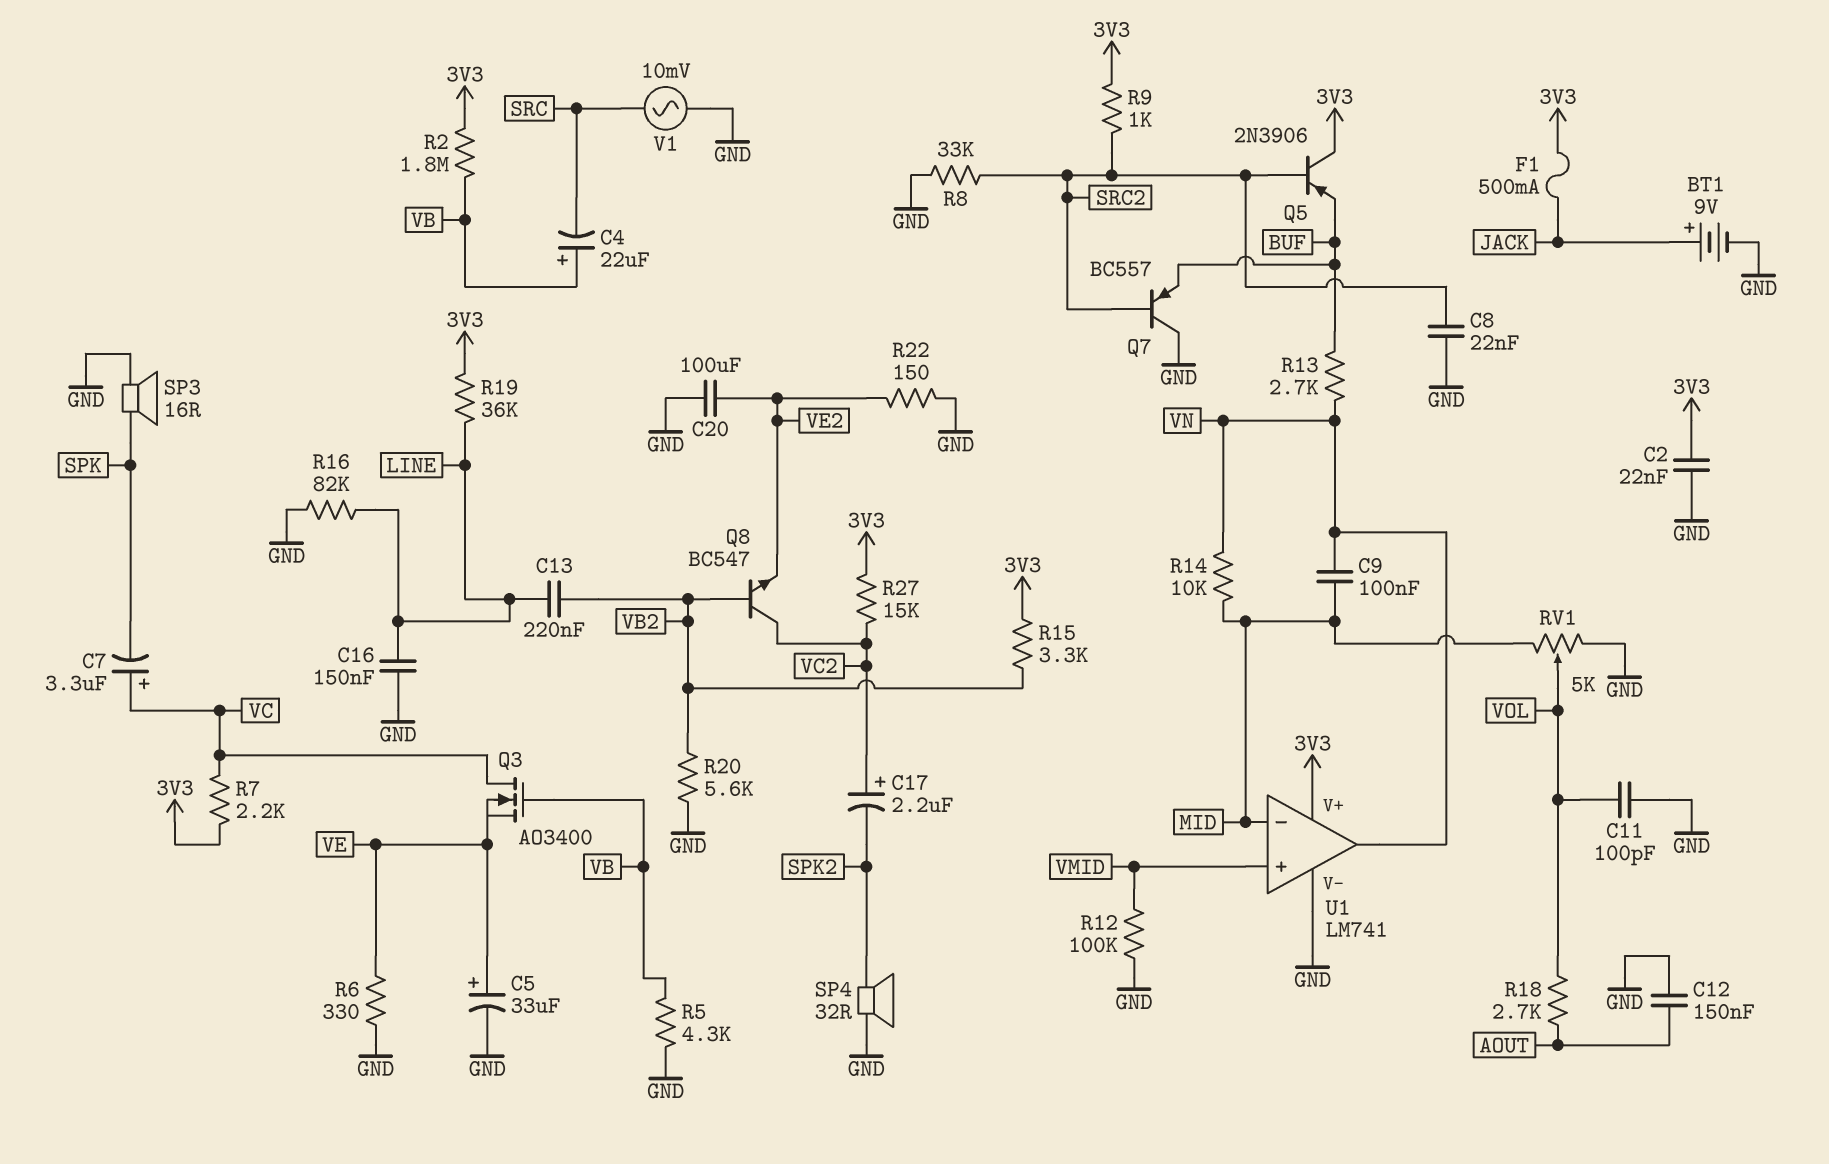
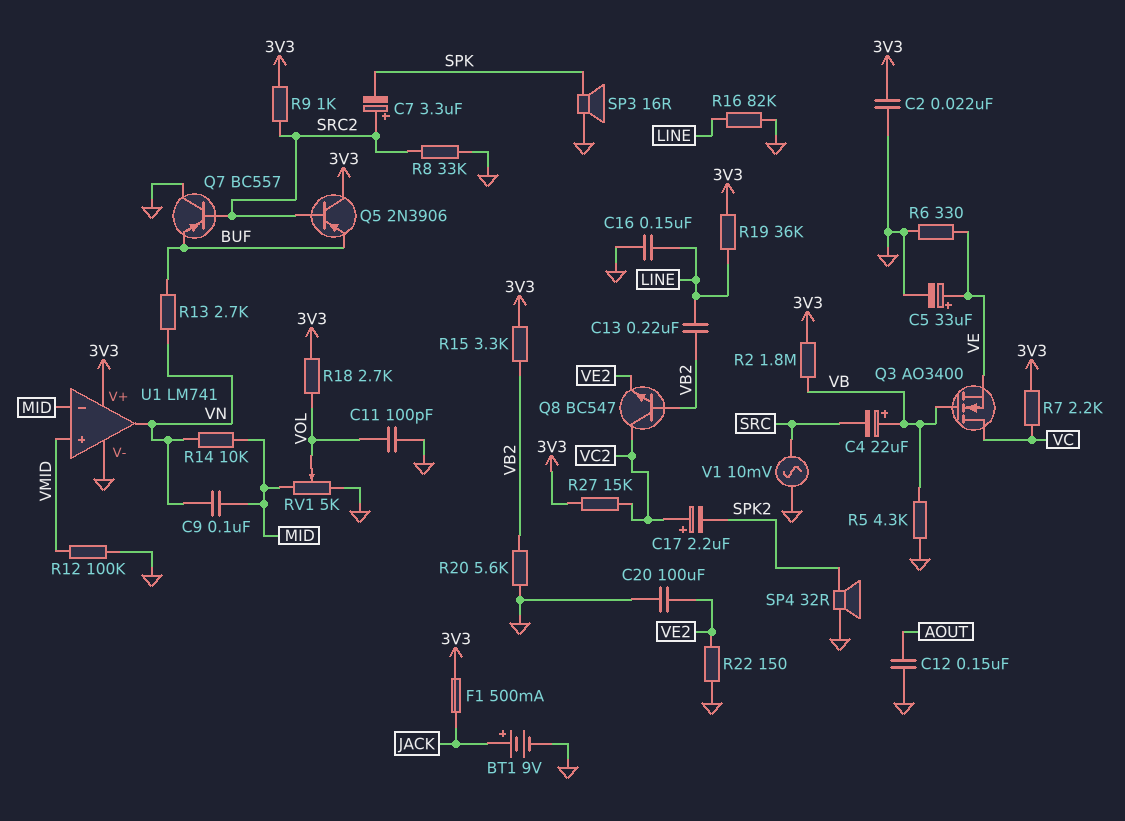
C7: 3.3uF (plus VC, minus SPK) -> 3.3uF (plus SRC2, minus SPK)
C8: 22nF (GND, SRC2) -> none
R18: 2.7k (AOUT, VOL) -> 2.7k (3V3, VOL)

